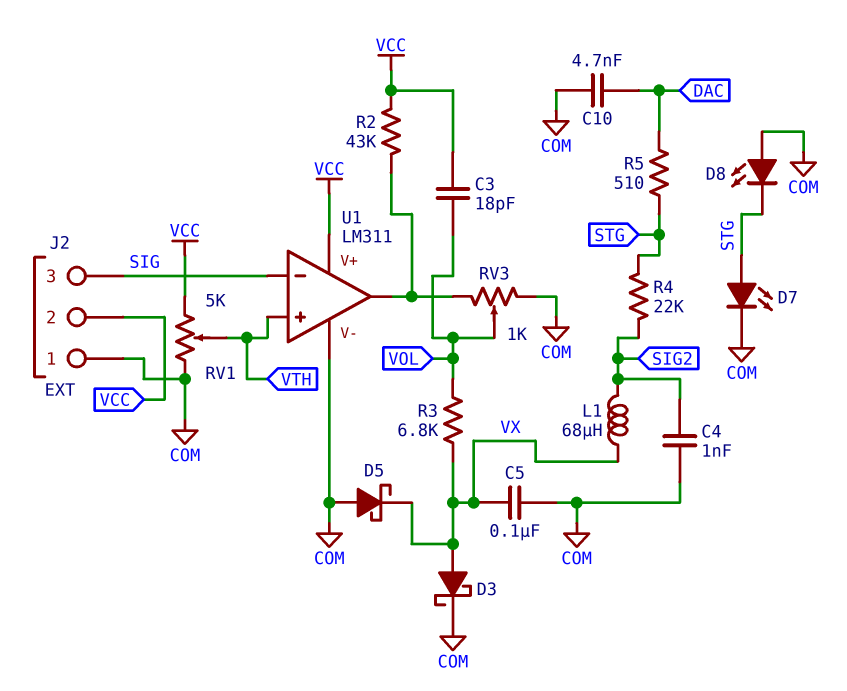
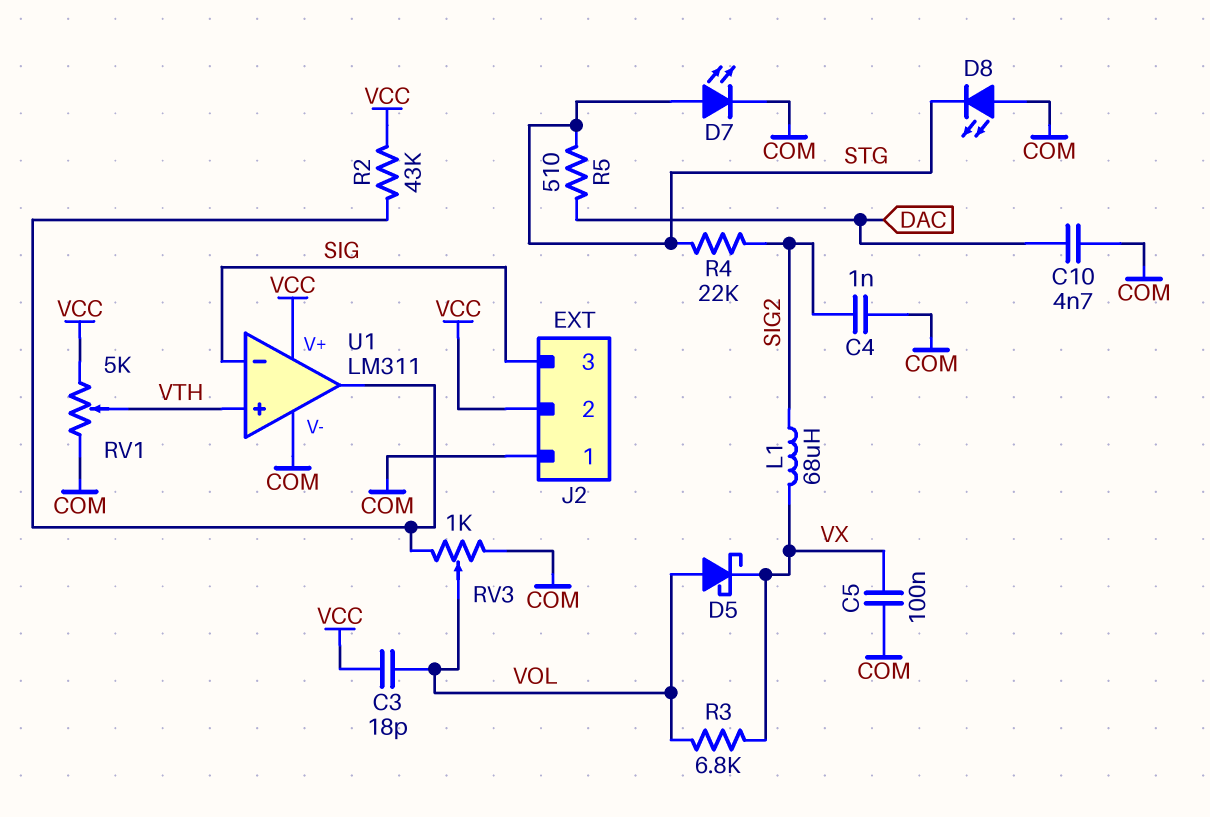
D3: schottky (A VX, K COM) -> none
D5: schottky (A COM, K VX) -> schottky (A VOL, K VX)

